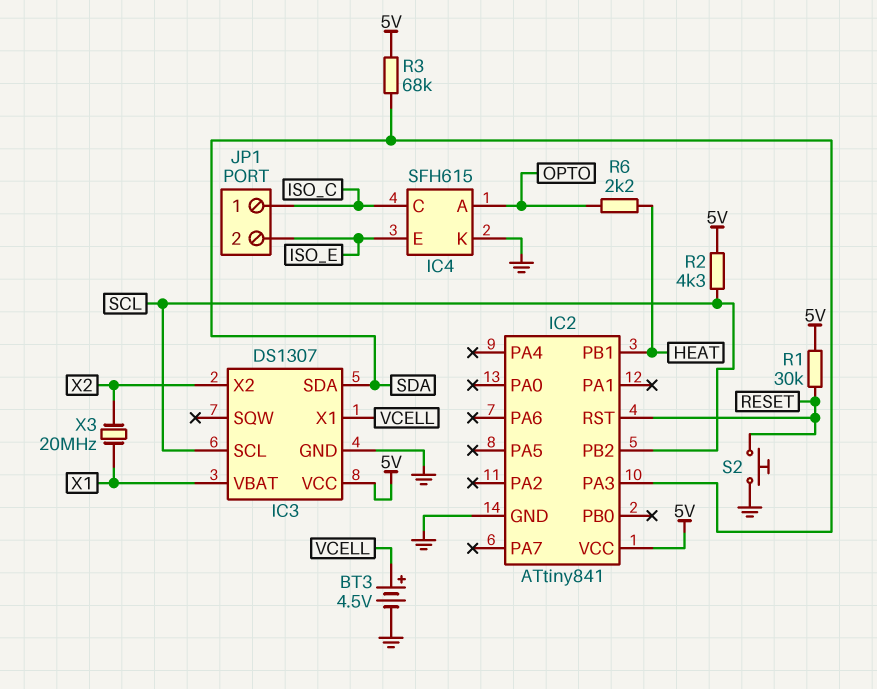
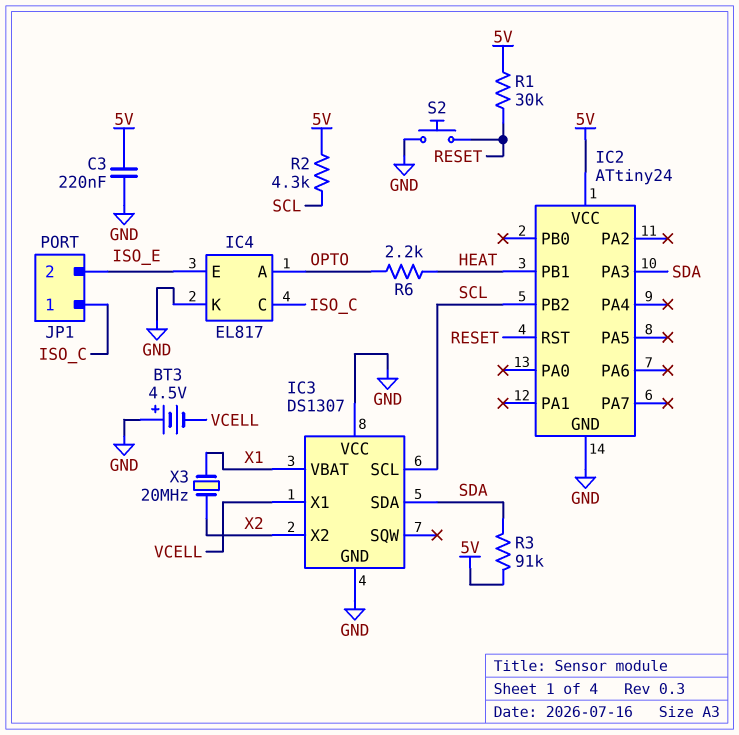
BT3: 4.5V (plus VCELL, minus GND) -> 4.5V (plus GND, minus VCELL)
C3: none -> 220nF (5V, GND)
IC2: ATtiny841 -> ATtiny24
IC3 pin VCC: 5V -> GND
IC4: SFH615 -> EL817
R3: 68k (5V, SDA) -> 91k (5V, SDA)

